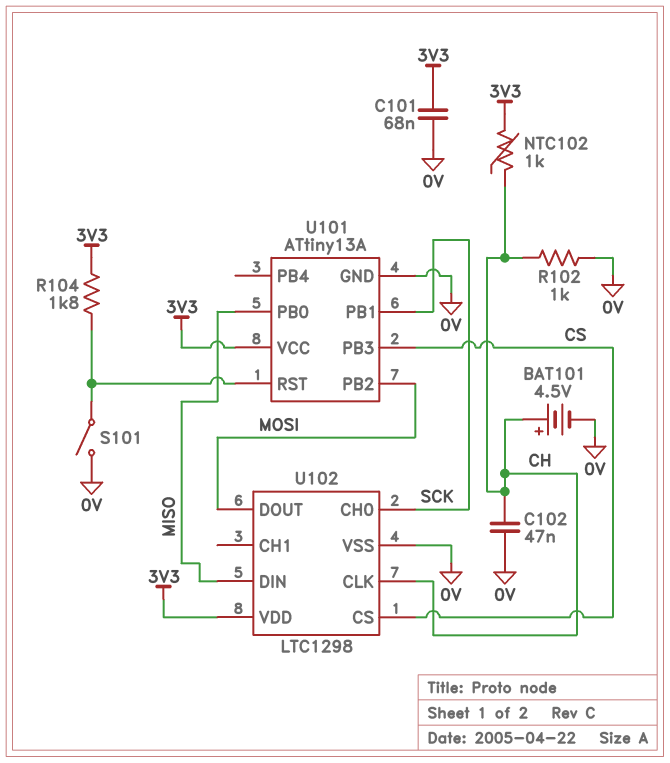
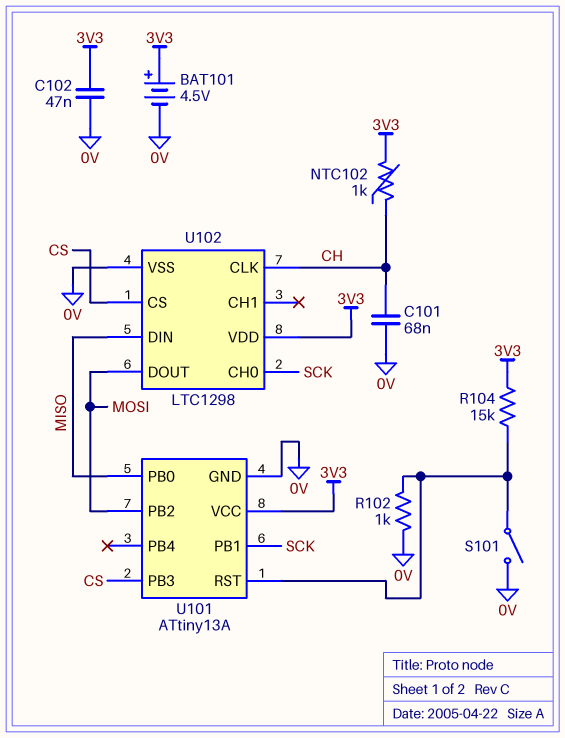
BAT101: 4.5V (plus CH, minus 0V) -> 4.5V (plus 3V3, minus 0V)
C101: 68nF (0V, 3V3) -> 68nF (0V, CH)
C102: 47nF (0V, CH) -> 47nF (0V, 3V3)
R102: 1k (0V, CH) -> 1k (0V, U101/RST)
R104: 1.8k (3V3, U101/RST) -> 15k (3V3, U101/RST)

